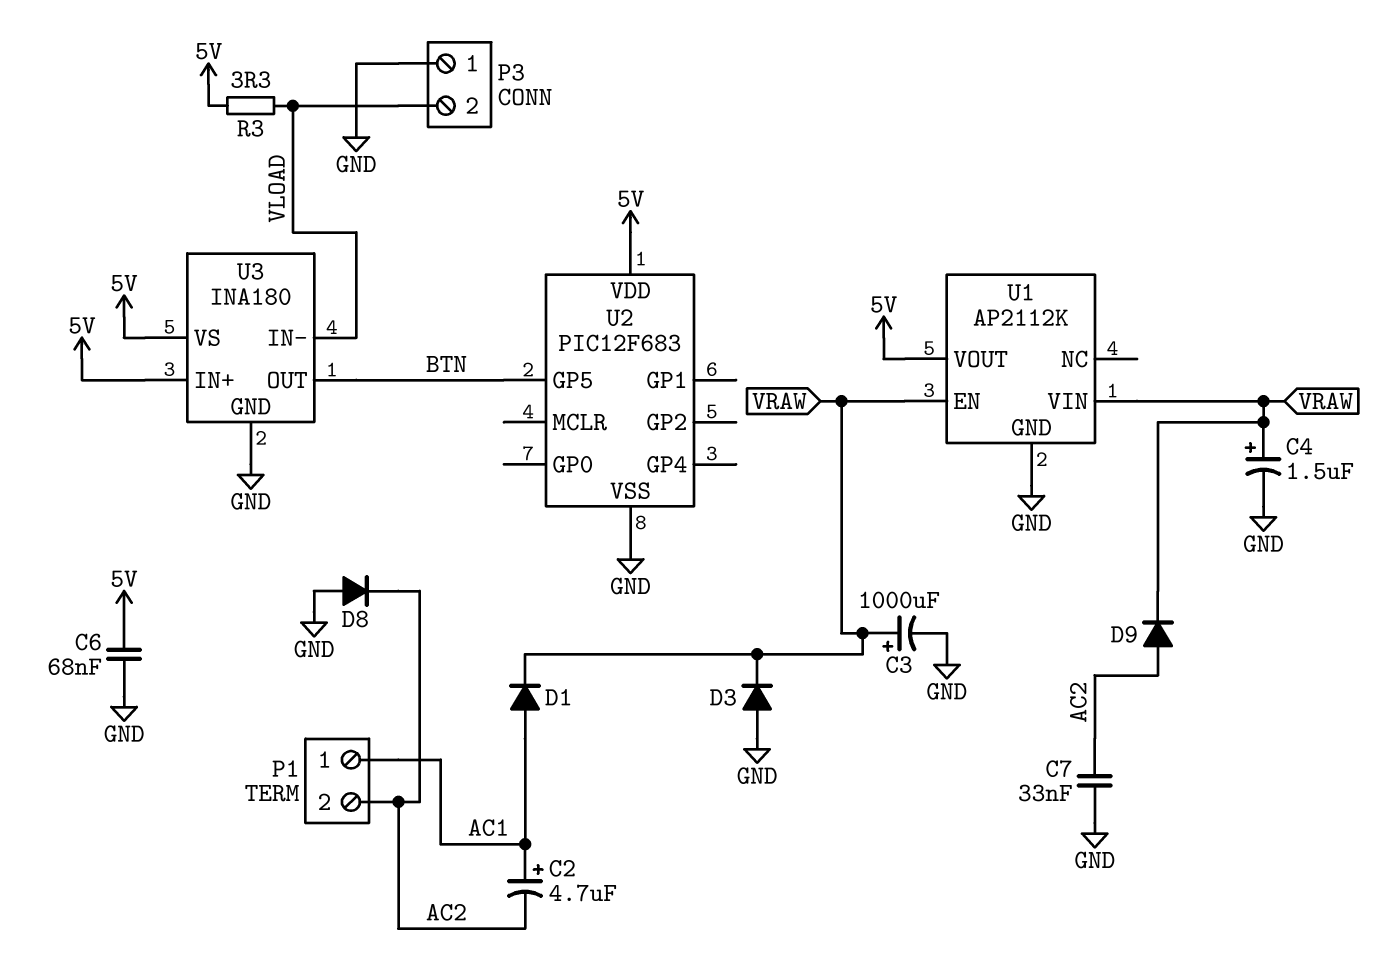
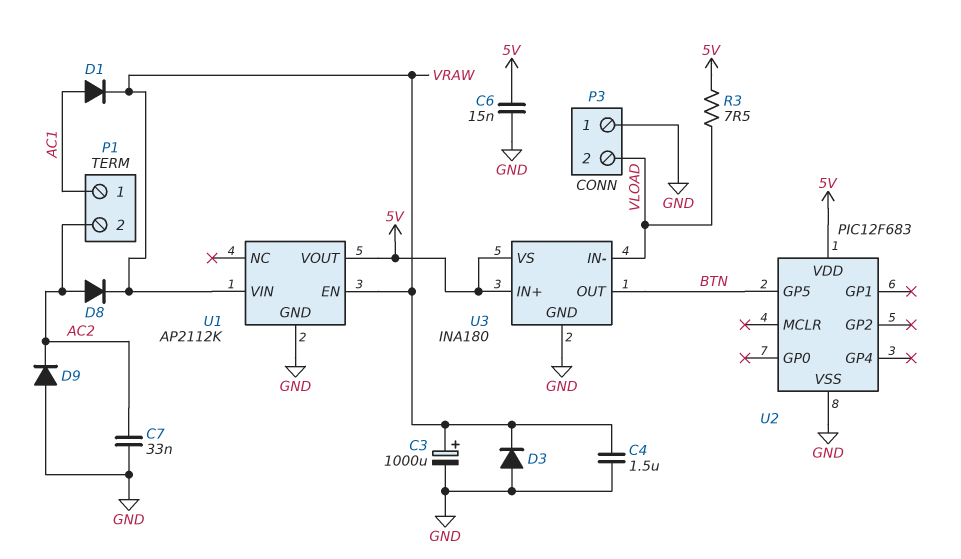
C2: 4.7uF (plus AC1, minus AC2) -> none
C4: 1.5uF (plus VRAW, minus GND) -> 1.5uF (GND, VRAW)
C6: 68nF (5V, GND) -> 15nF (5V, GND)
D8: diode (A GND, K AC2) -> diode (A AC2, K VRAW)
D9: diode (A AC2, K VRAW) -> diode (A GND, K AC2)
R3: 3.3 (5V, VLOAD) -> 7.5 (5V, VLOAD)

